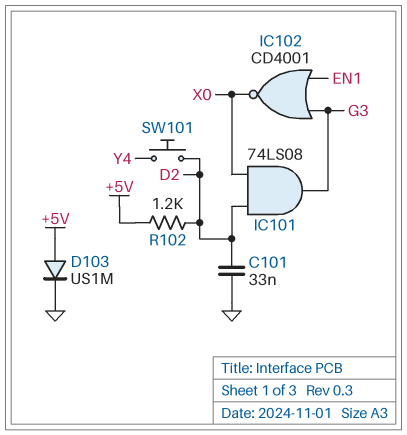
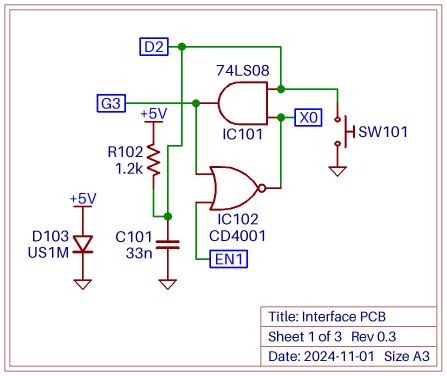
SW101: button (D2, Y4) -> button (D2, GND)

